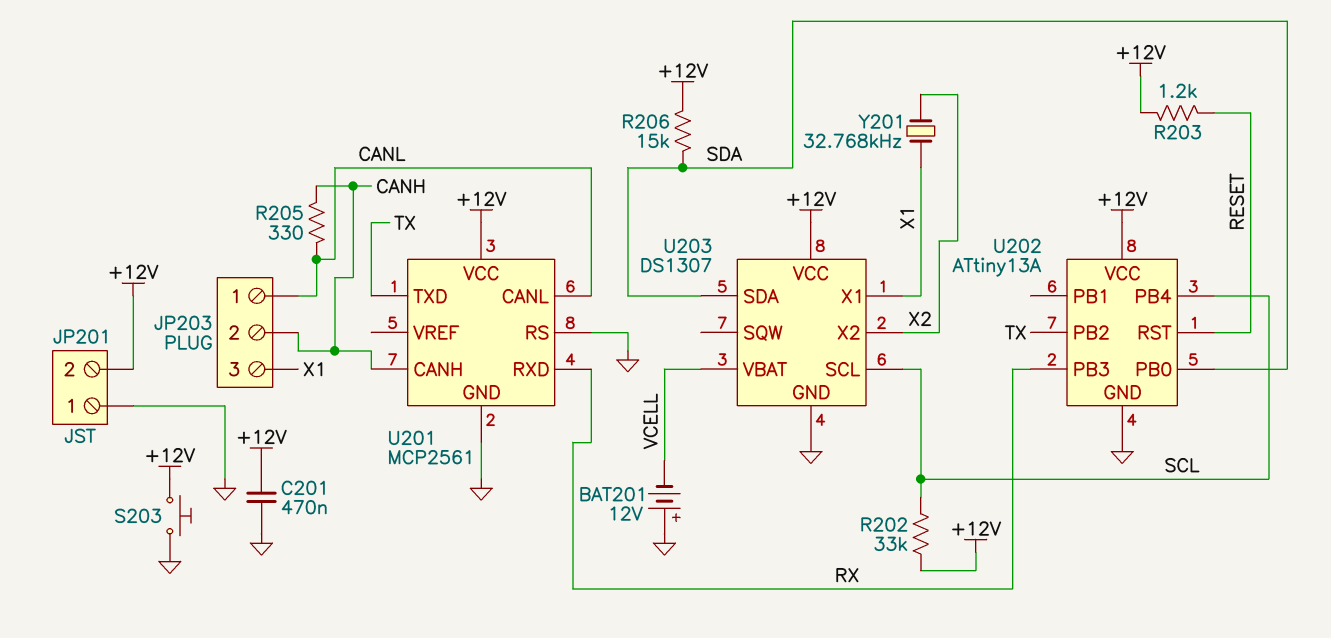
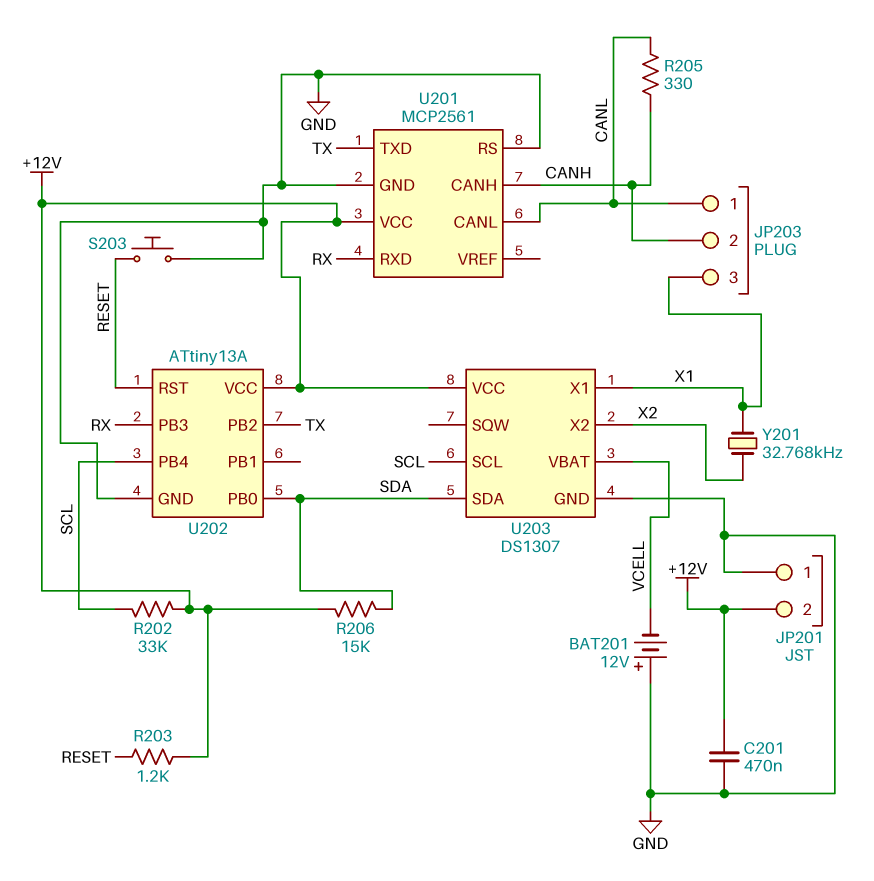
S203: button (+12V, GND) -> button (GND, RESET)

